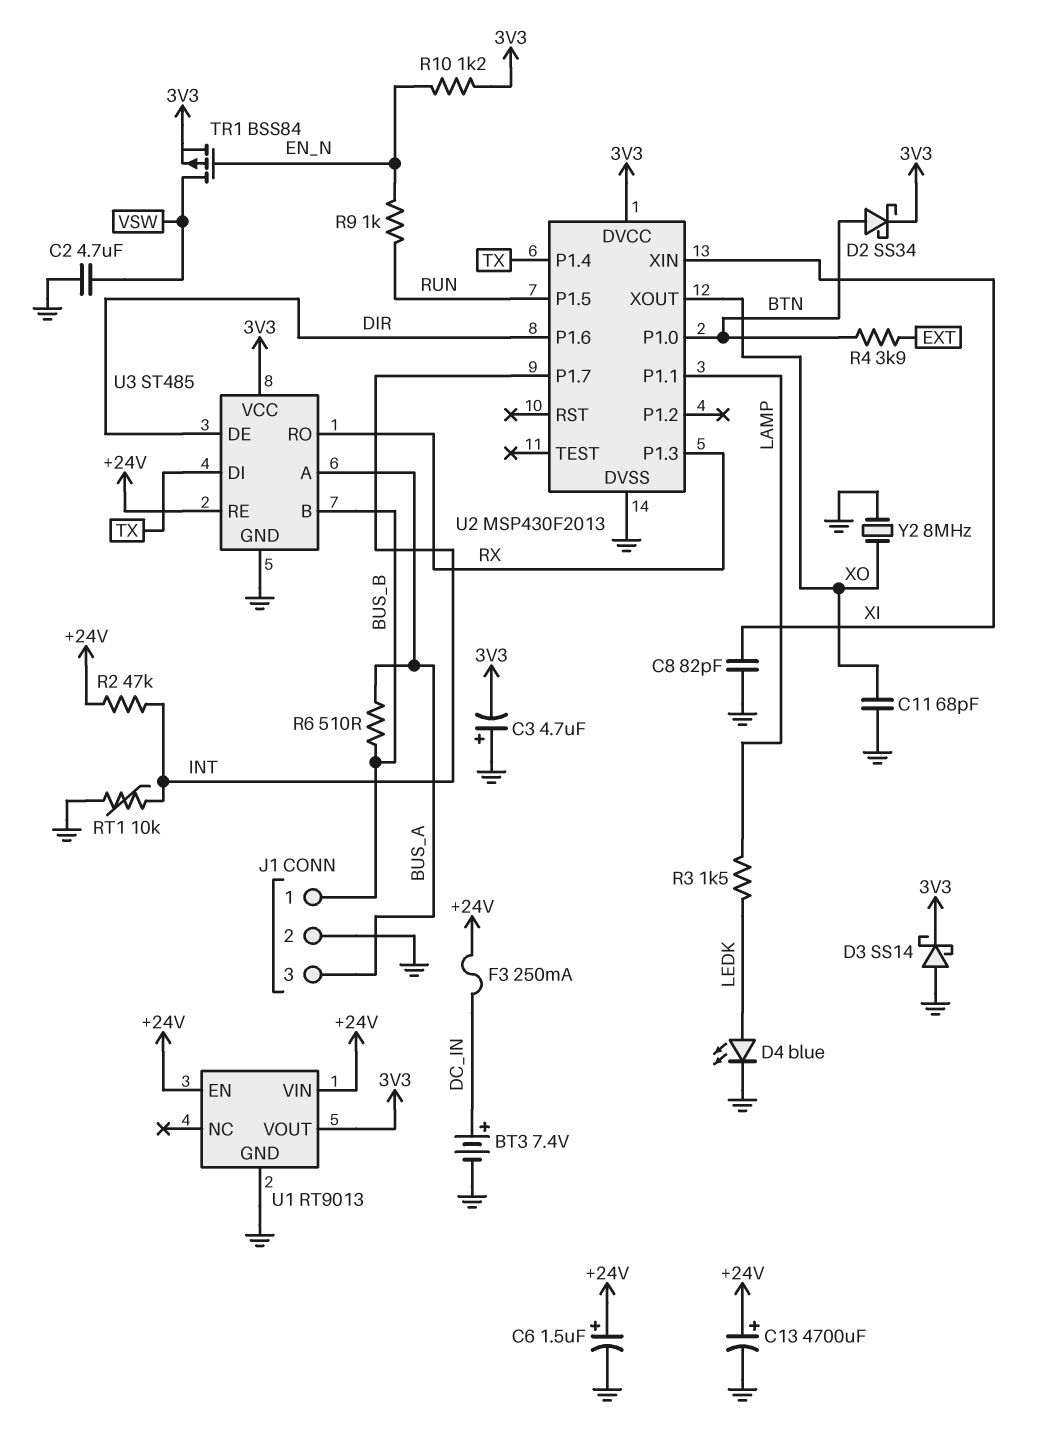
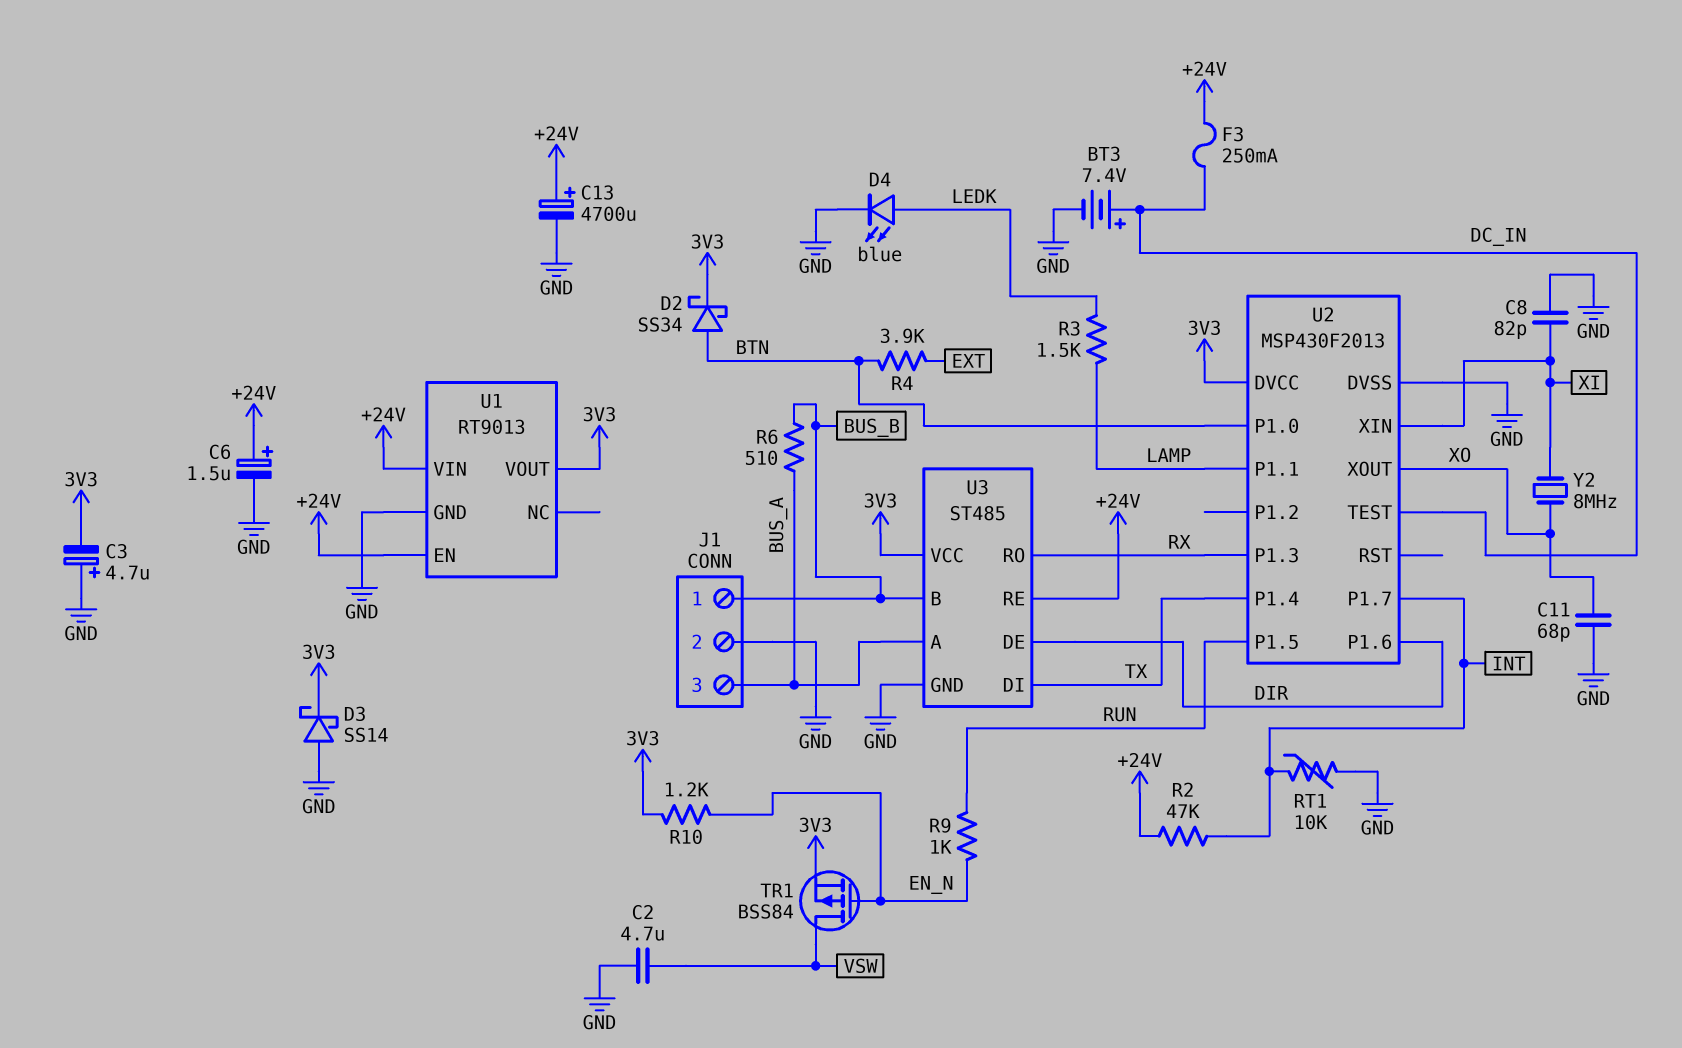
U2 pin TEST: none -> DC_IN
Y2: 8MHz (GND, XO) -> 8MHz (XI, XO)

